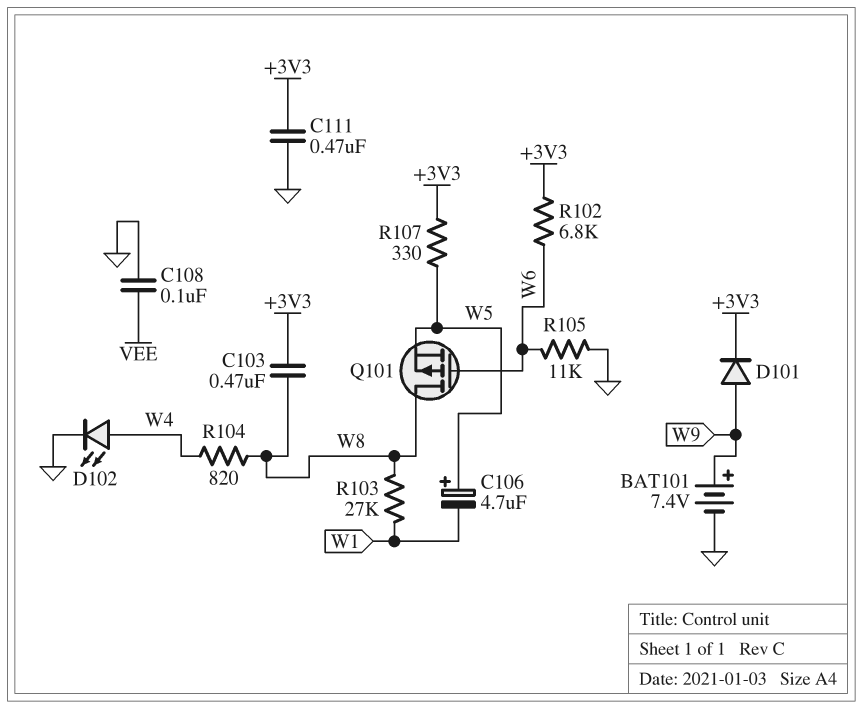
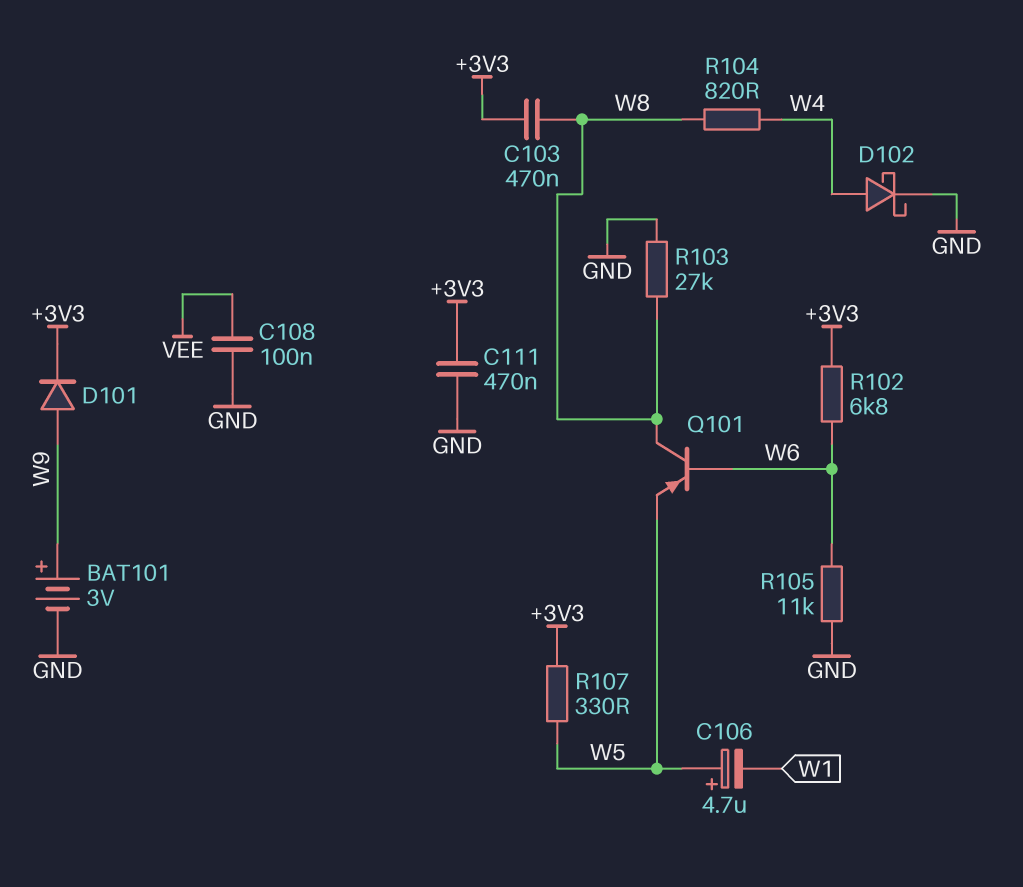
BAT101: 7.4V (plus W9, minus GND) -> 3V (plus W9, minus GND)
D102: LED (A W4, K GND) -> schottky (A W4, K GND)
Q101: PMOS (G W6, D W8, S W5) -> PNP (B W6, C W8, E W5)
R103: 27k (W1, W8) -> 27k (GND, W8)

